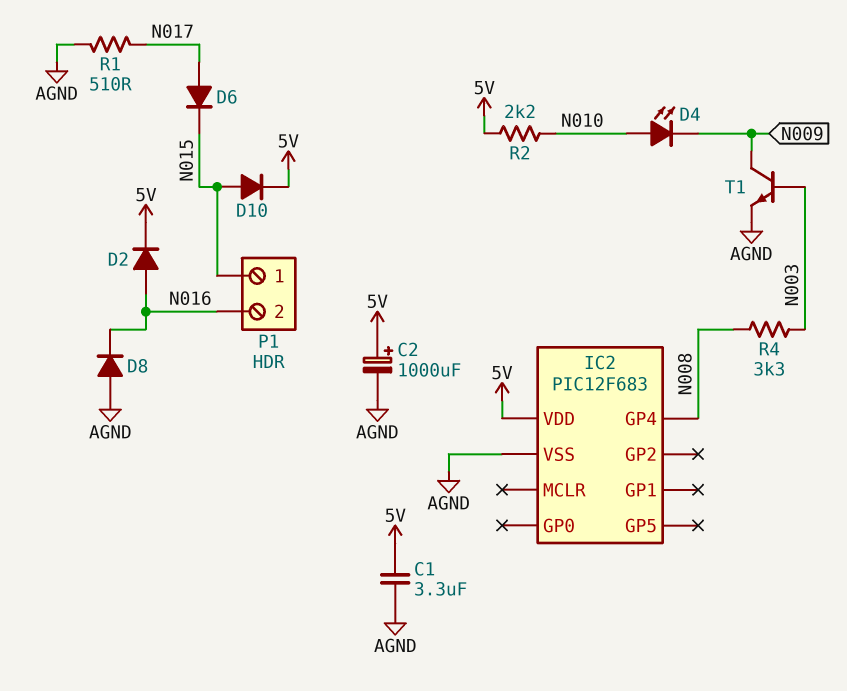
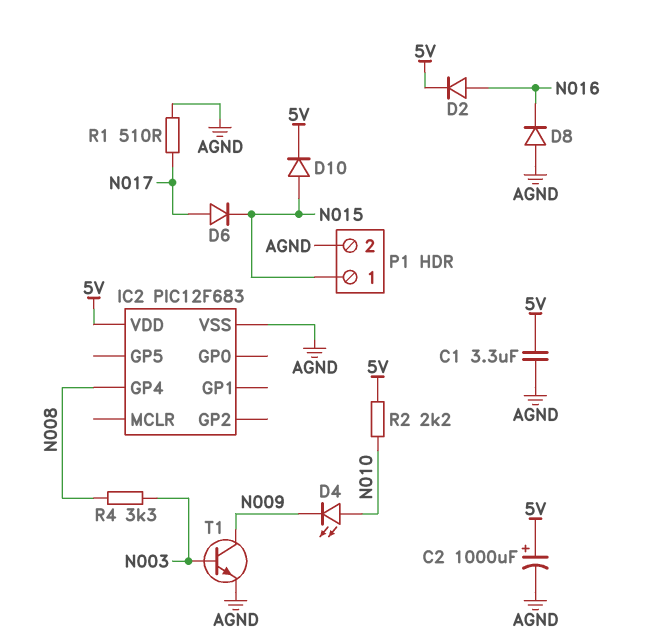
P1 pin 2: N016 -> AGND

